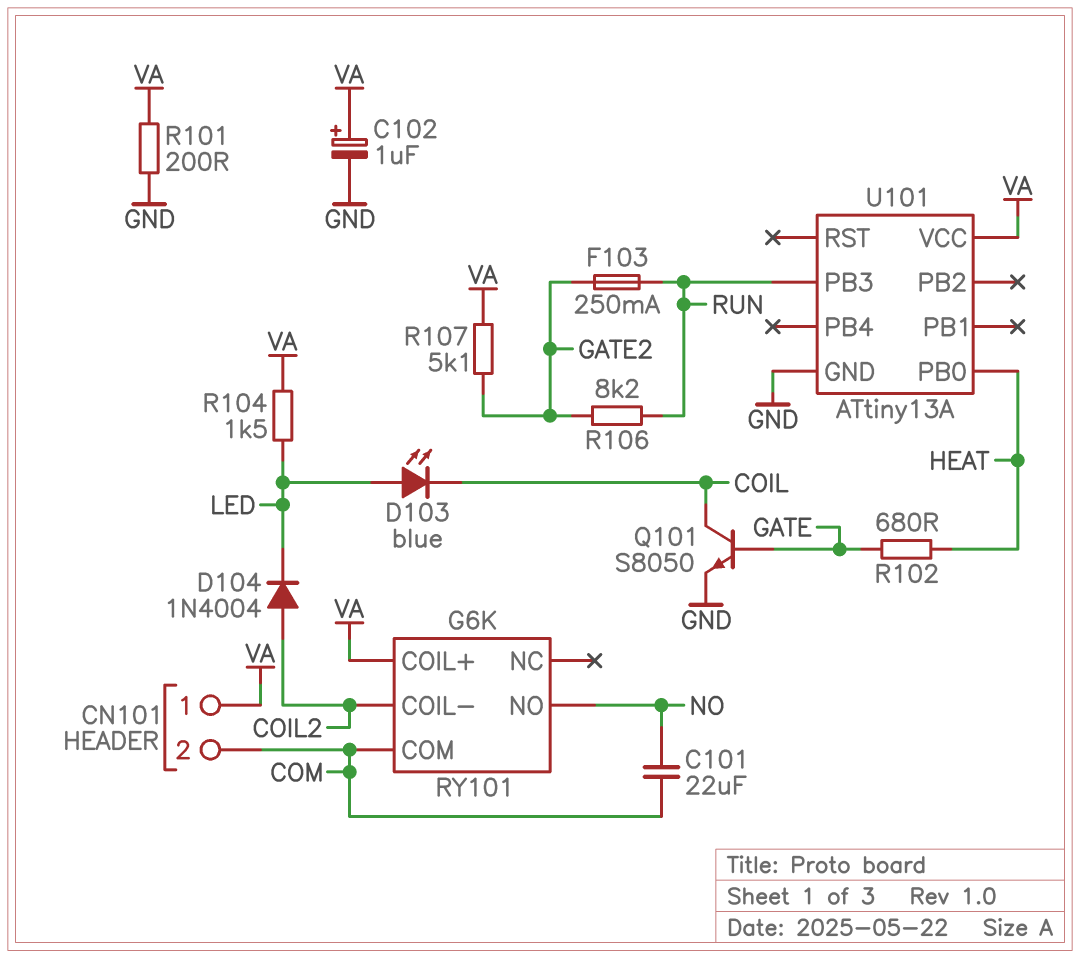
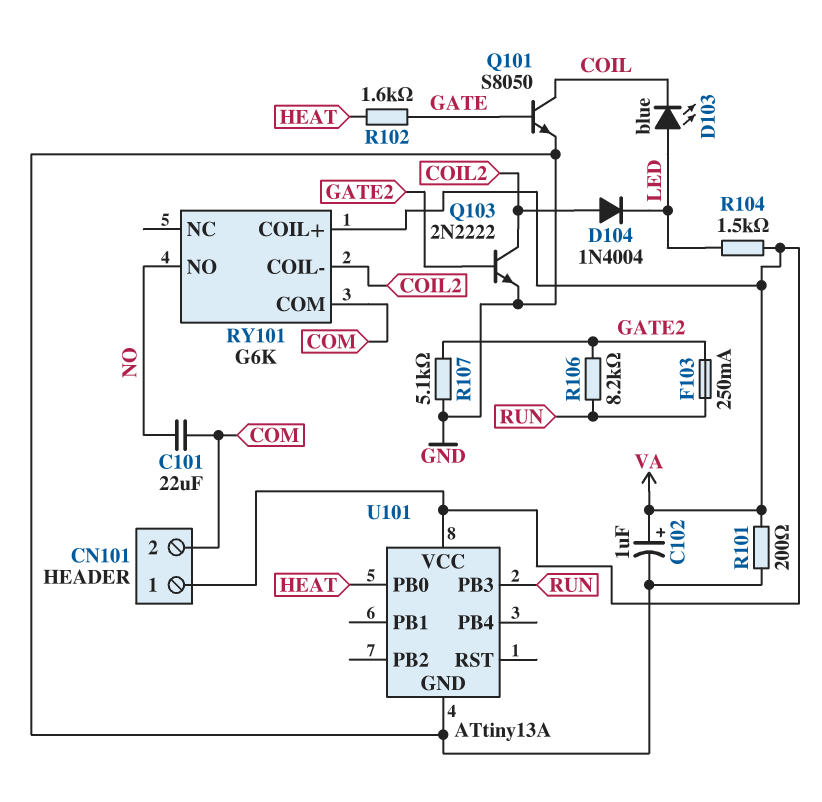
Q103: none -> NPN 2N2222 (B GATE2, C COIL2, E GND)
R102: 680 (GATE, HEAT) -> 1.6k (GATE, HEAT)
R107: 5.1k (GATE2, VA) -> 5.1k (GATE2, GND)

